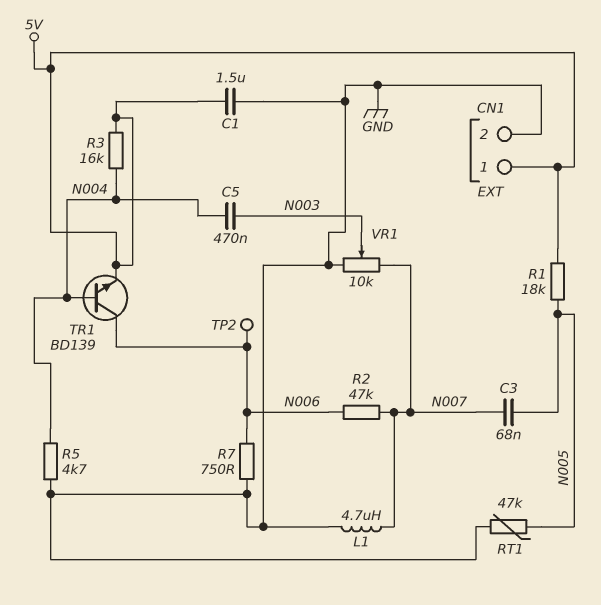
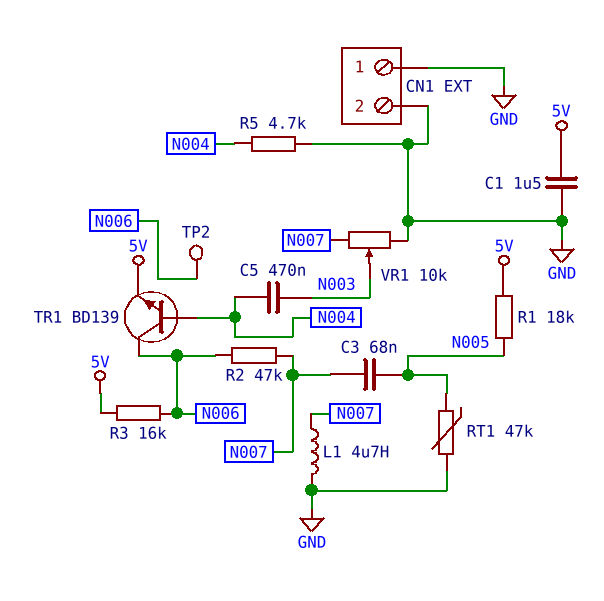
CN1 pin 1: 5V -> GND
R3: 16k (5V, N004) -> 16k (5V, N006)
R7: 750 (GND, N006) -> none

